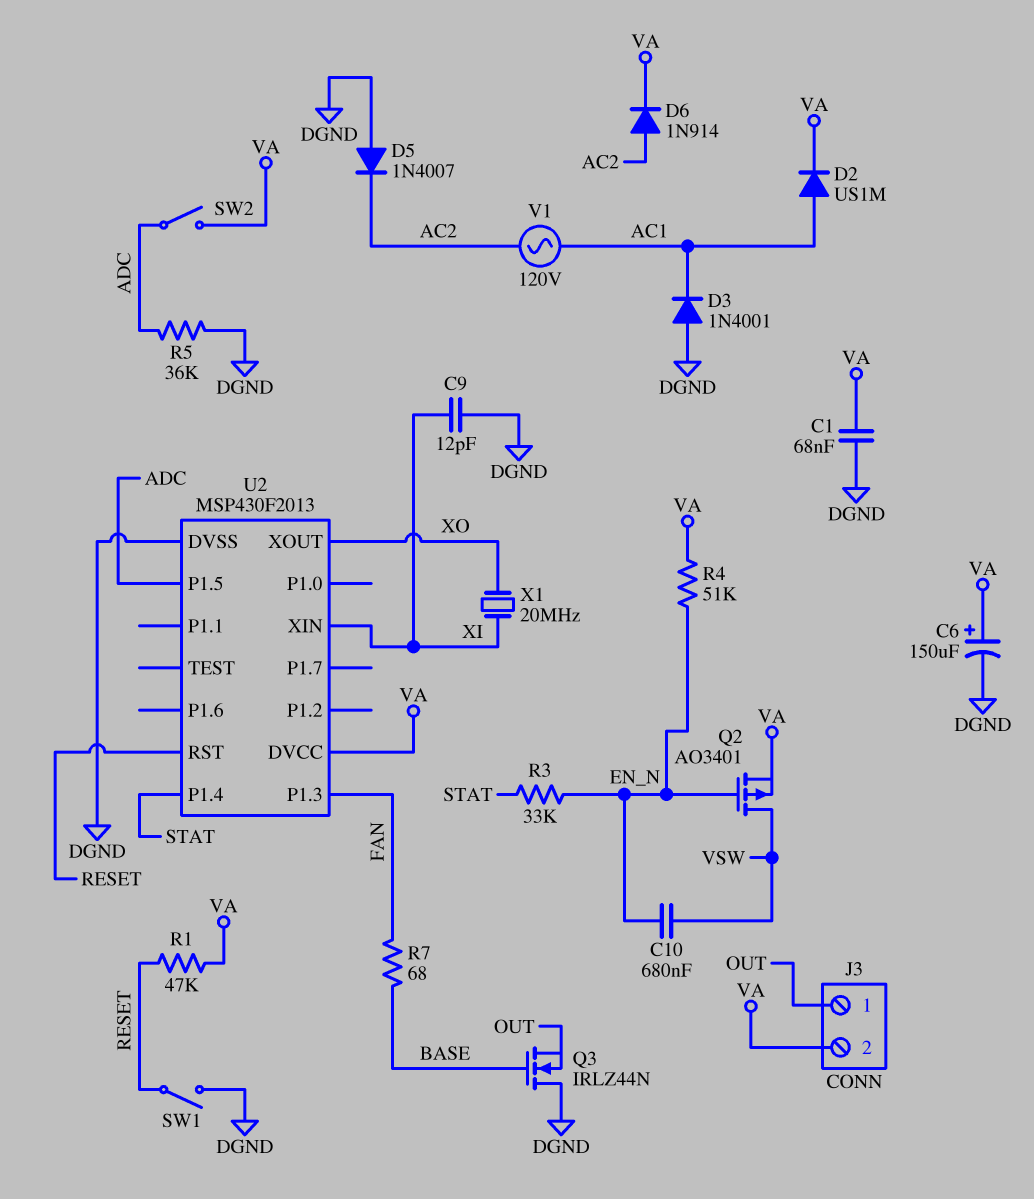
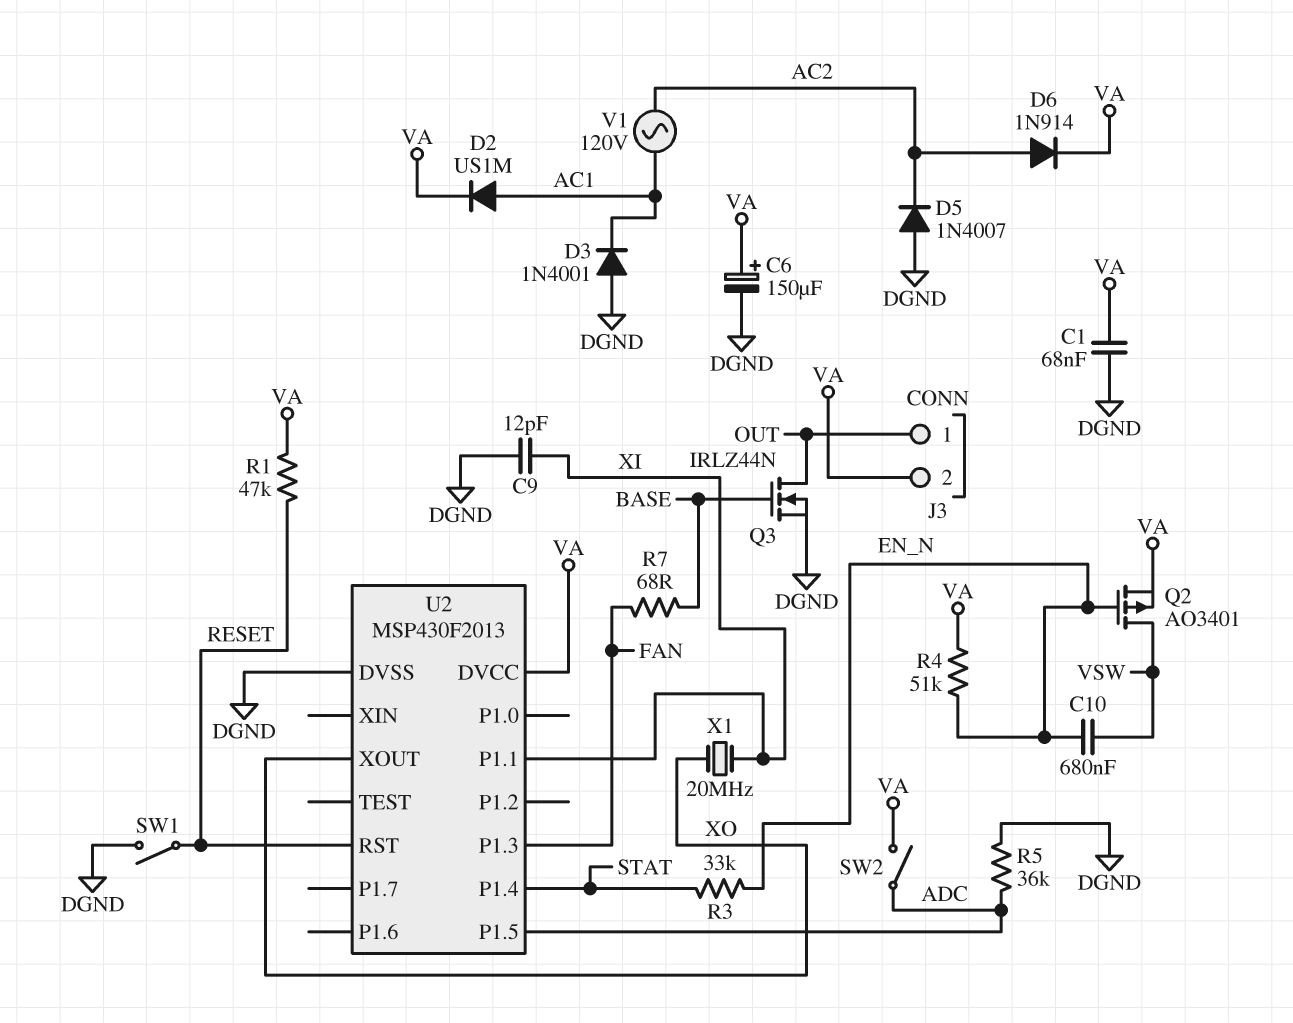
Q3: NMOS IRLZ44N (G BASE, D DGND, S OUT) -> NMOS IRLZ44N (G BASE, D OUT, S DGND)
U2 pin P1.1: none -> XI
U2 pin XIN: XI -> none

